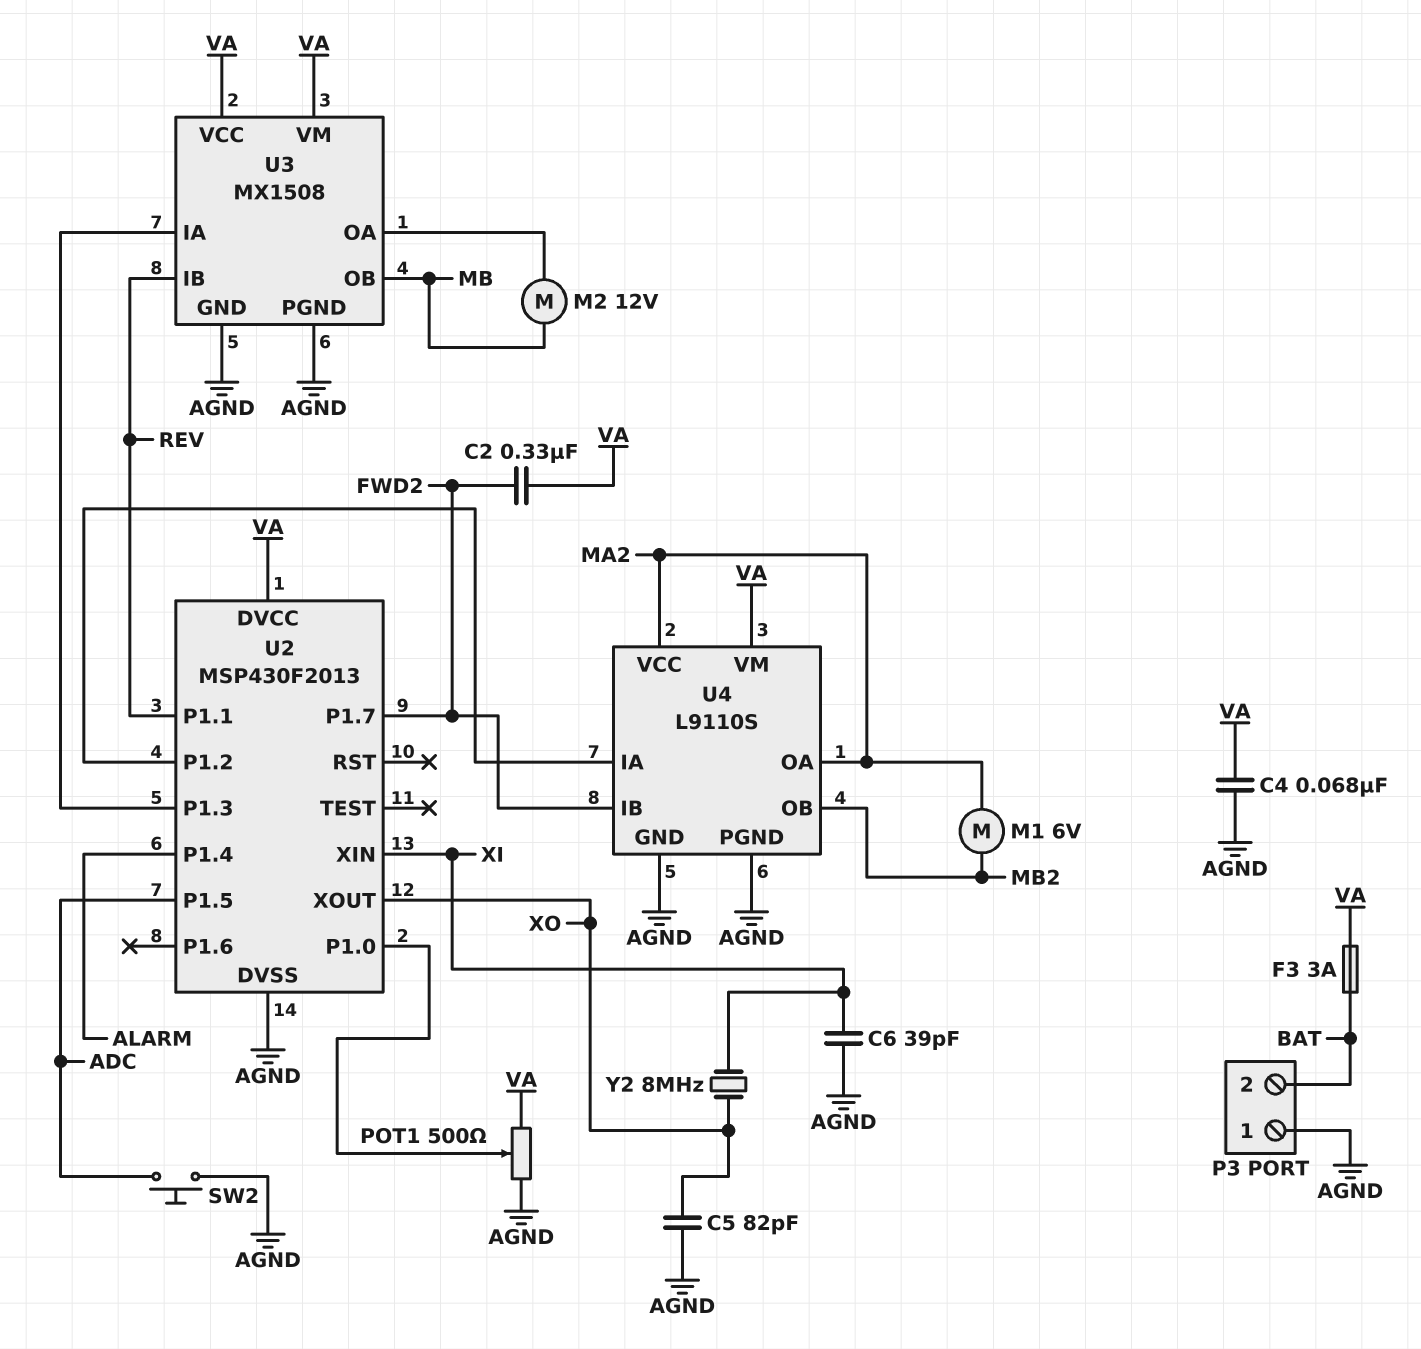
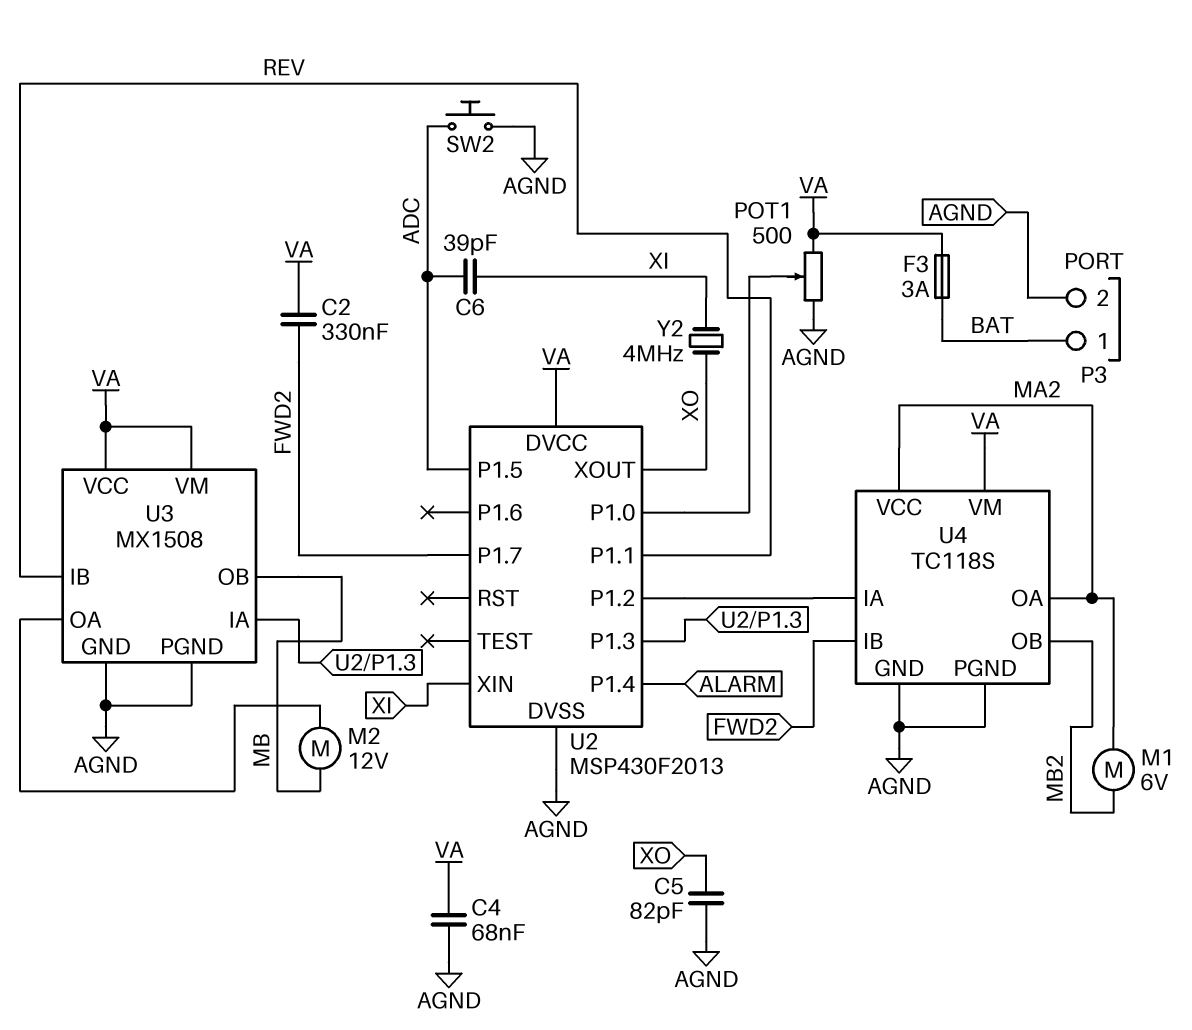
C6: 39pF (AGND, XI) -> 39pF (ADC, XI)
P3 pin 1: AGND -> BAT
P3 pin 2: BAT -> AGND
U4: L9110S -> TC118S
Y2: 8MHz (XI, XO) -> 4MHz (XI, XO)

